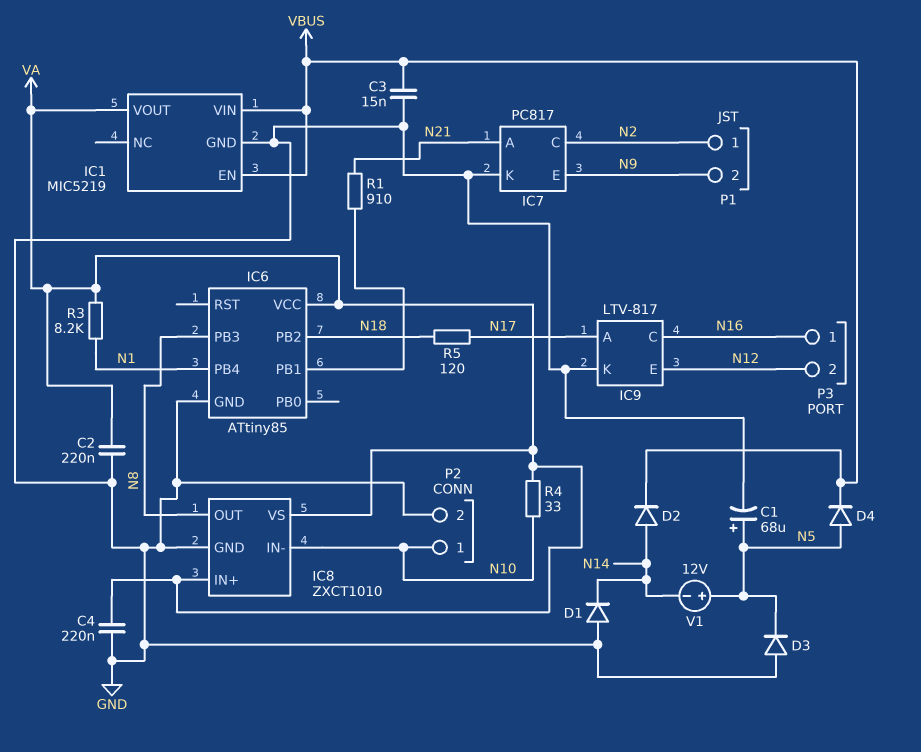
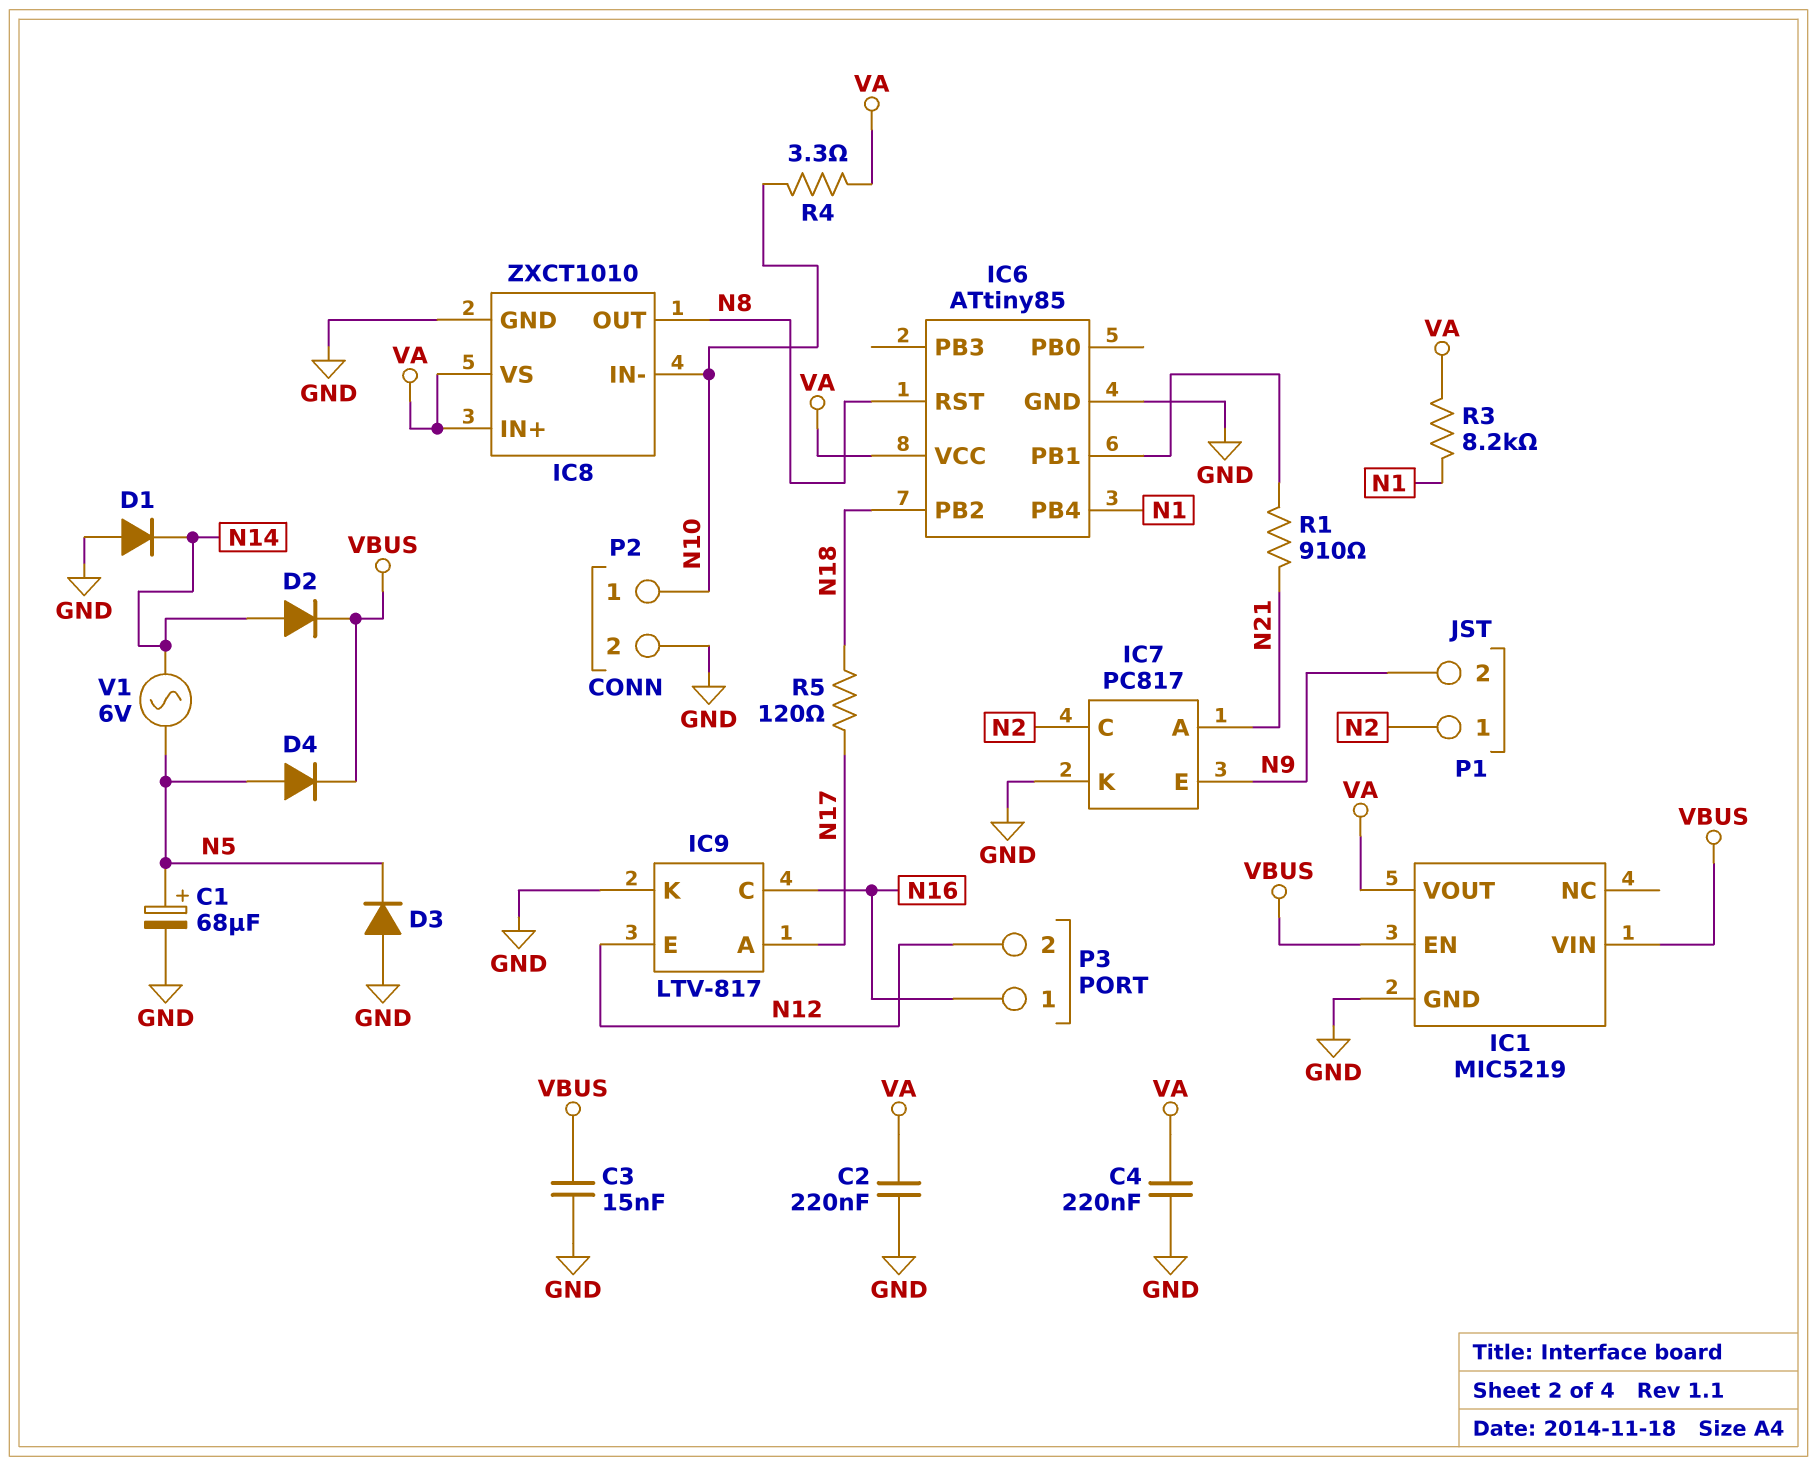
IC6 pin PB3: N8 -> none
IC6 pin RST: none -> N8
R4: 33 (N10, VA) -> 3.3 (N10, VA)
V1: 12V (plus N5, minus N14) -> AC 6V (N5, N14)

